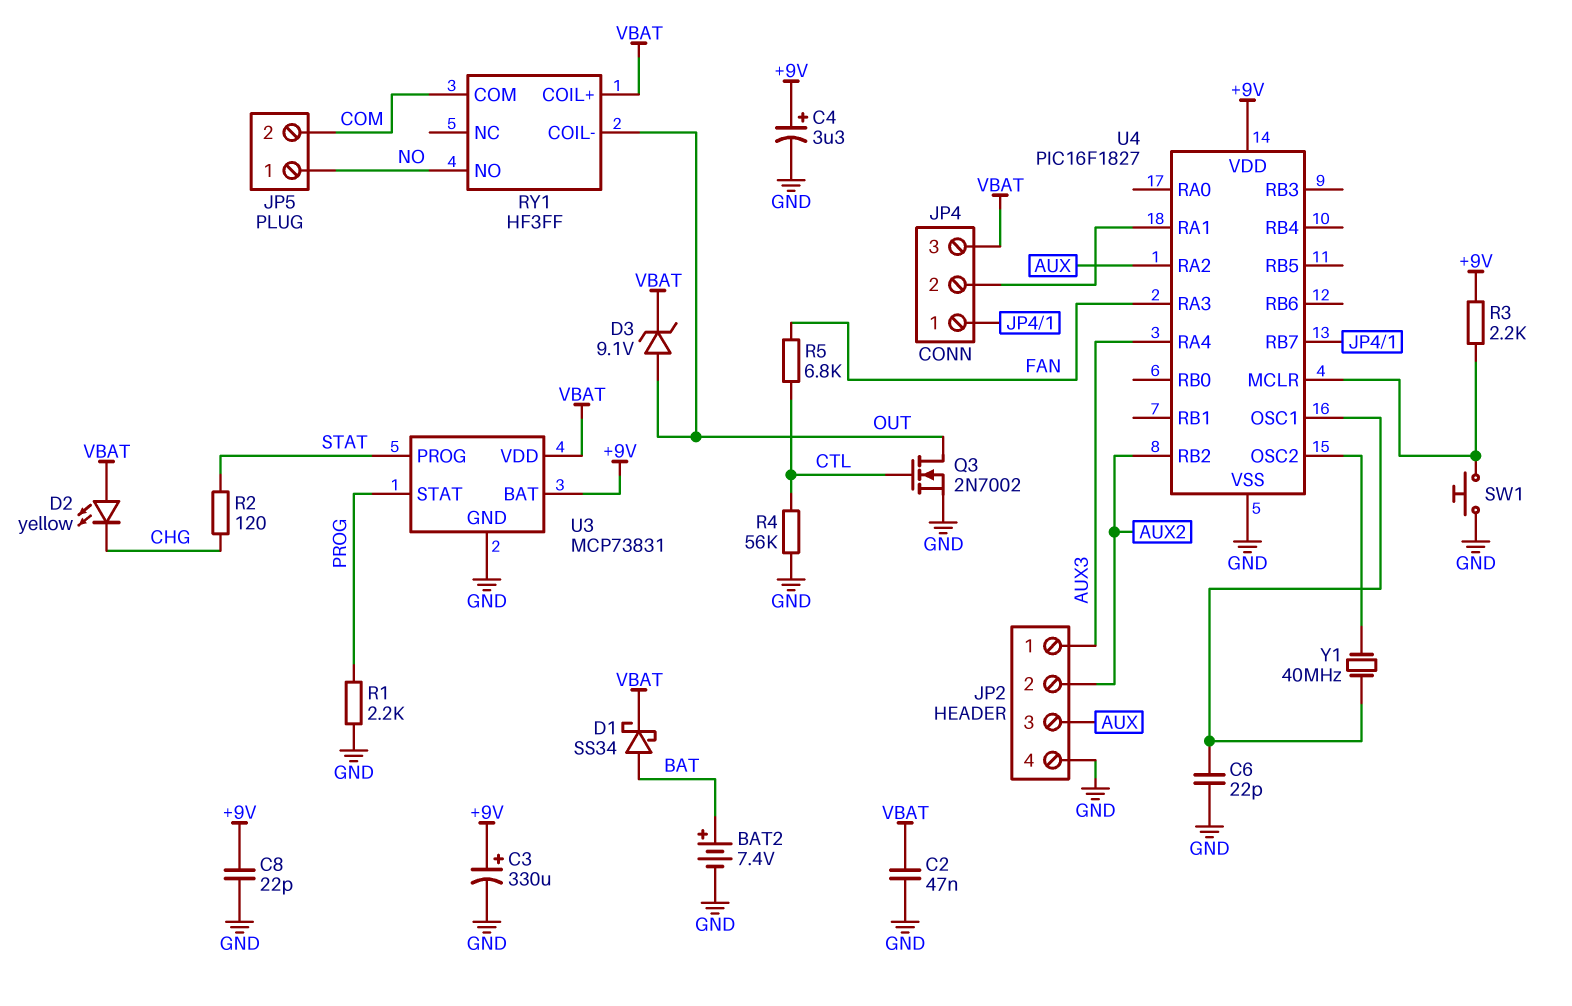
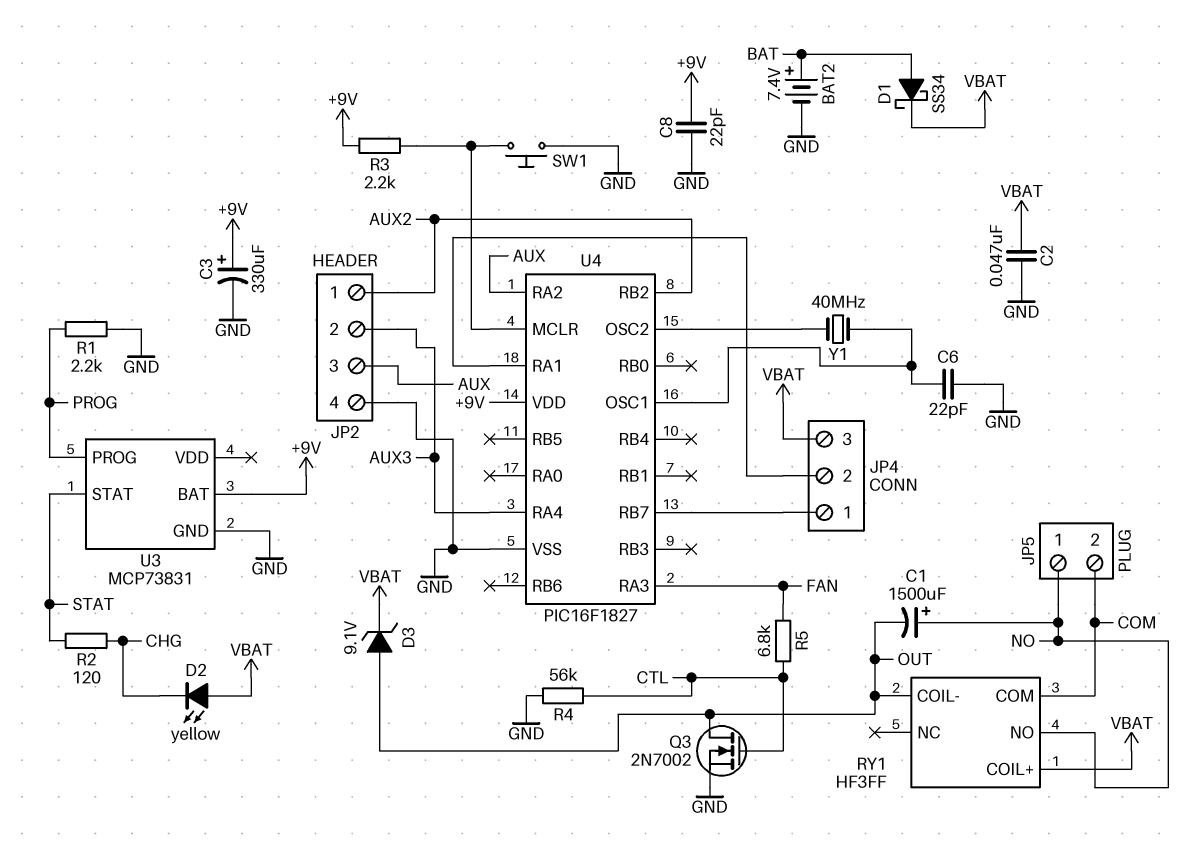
C1: none -> 1500uF (plus NO, minus OUT)
C4: 3.3uF (plus +9V, minus GND) -> none
JP2 pin 1: AUX3 -> AUX2
JP2 pin 2: AUX2 -> AUX3
U3 pin PROG: STAT -> PROG
U3 pin STAT: PROG -> STAT
U3 pin VDD: VBAT -> none

